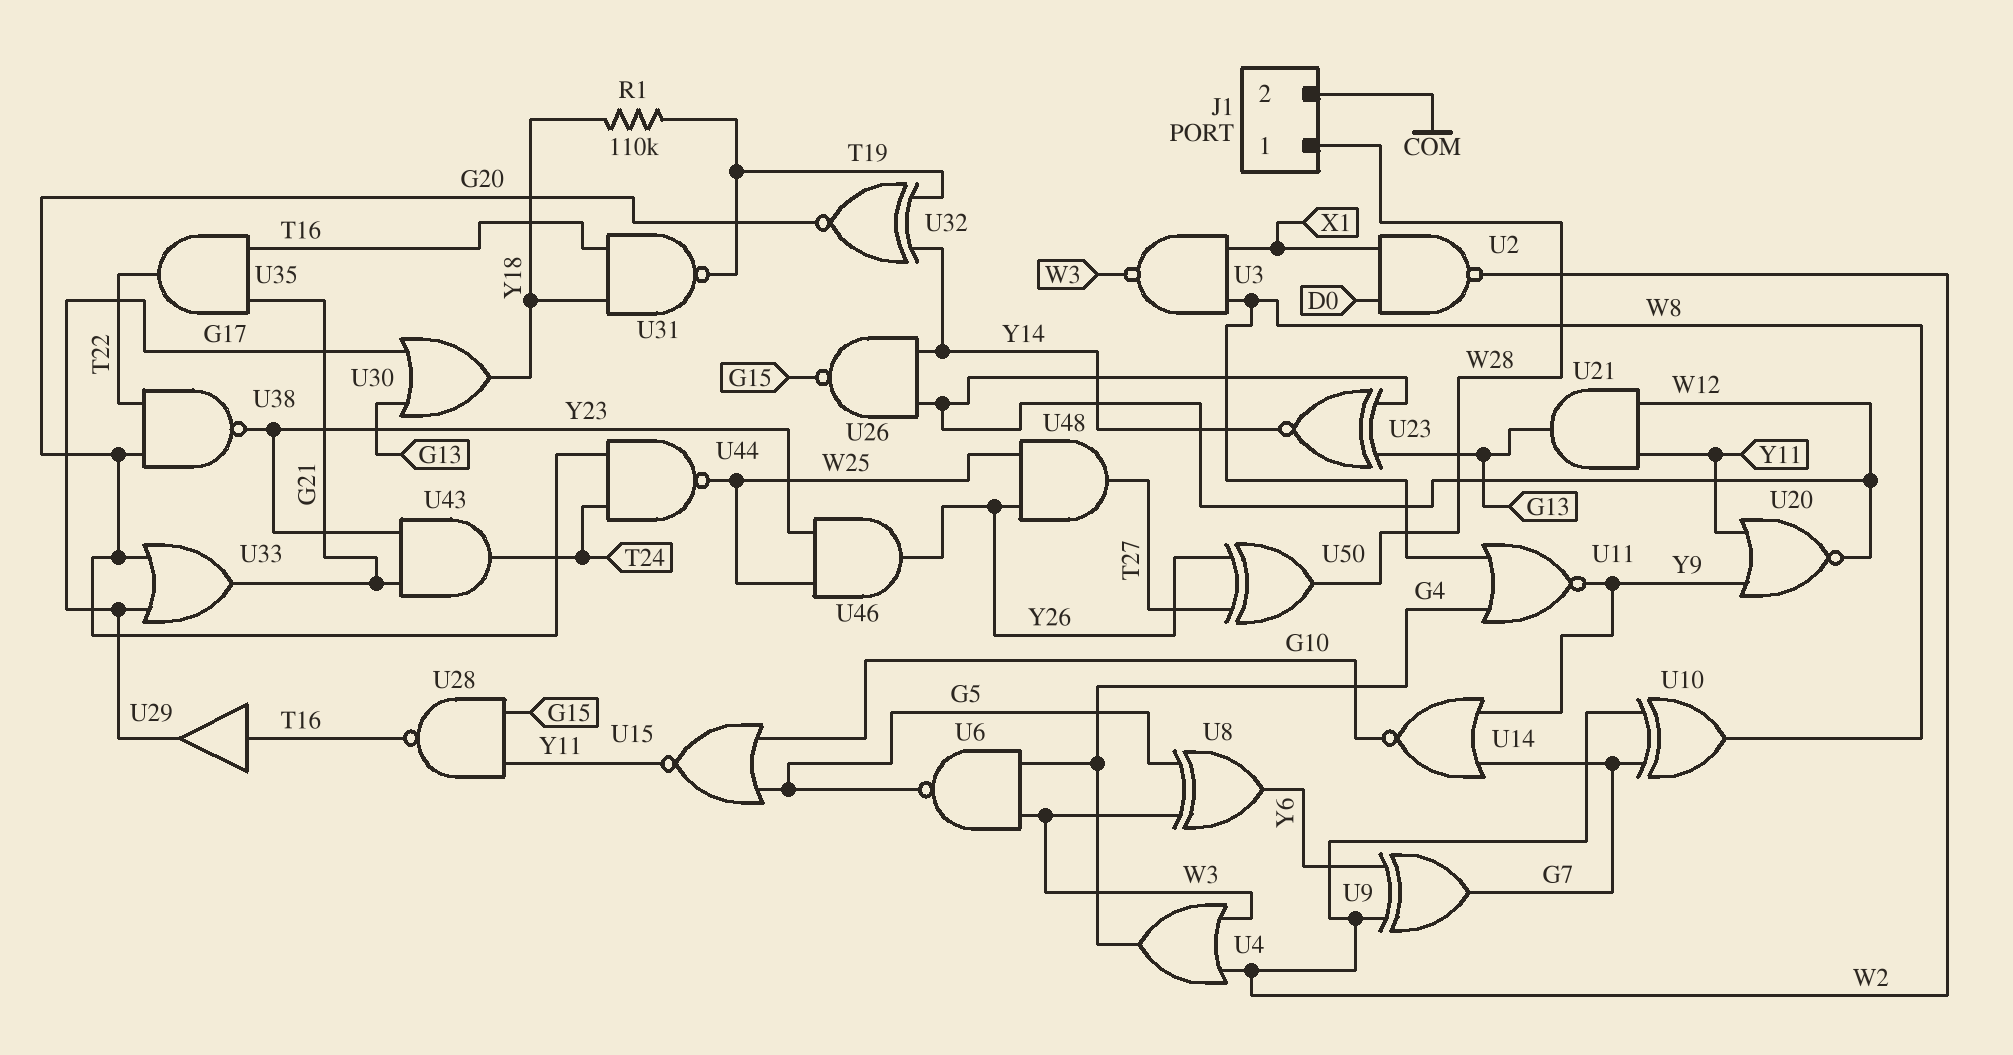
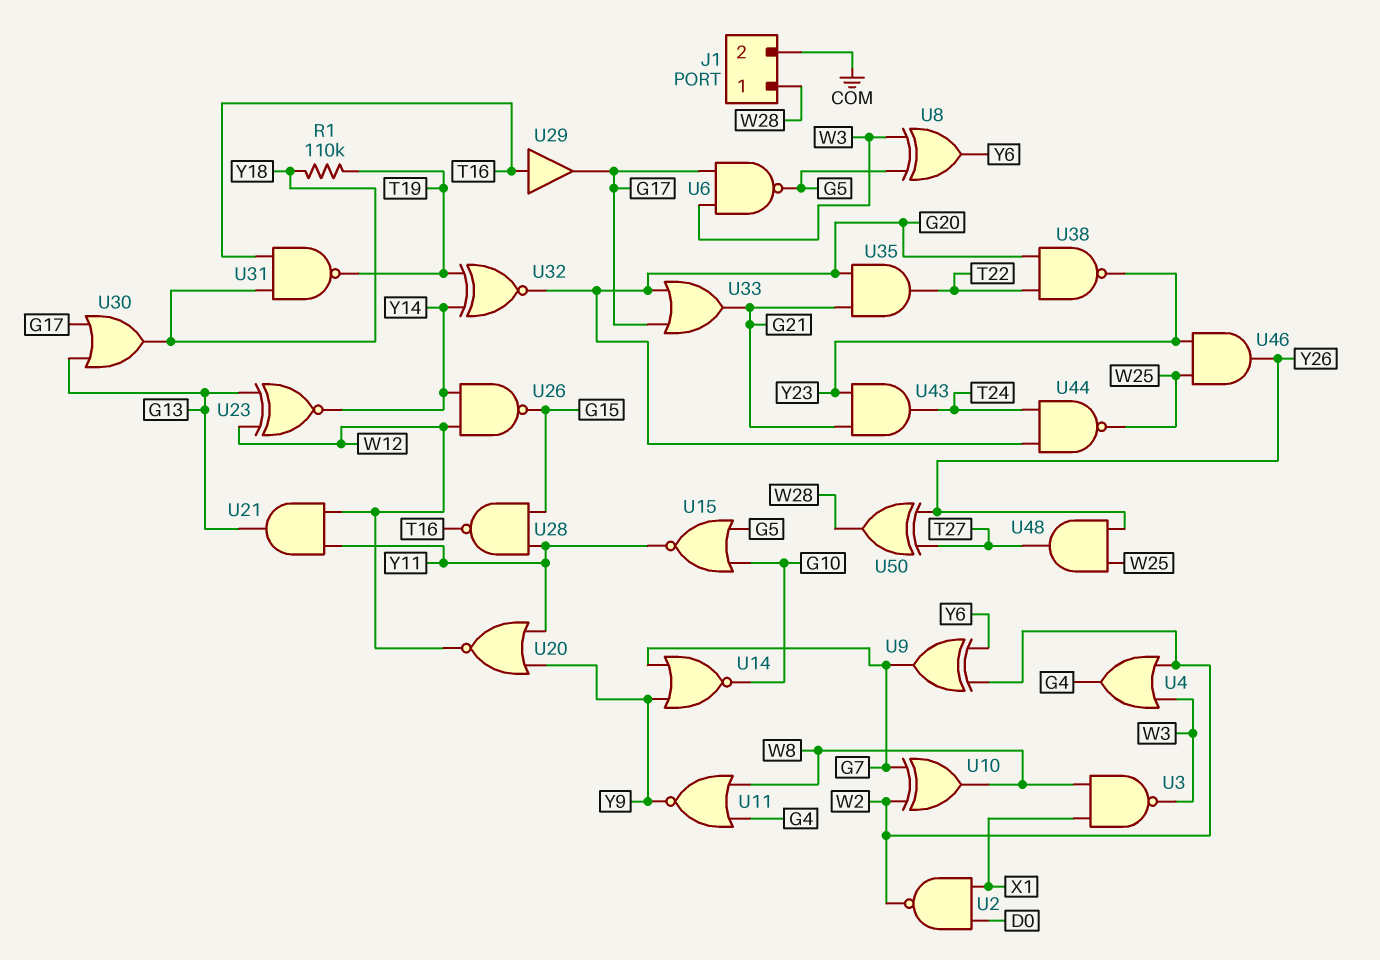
U6: NAND (in G4, in W3, out G5) -> NAND (in G17, in W3, out G5)
U35: AND (in G21, in T16, out T22) -> AND (in G20, in G21, out T22)

